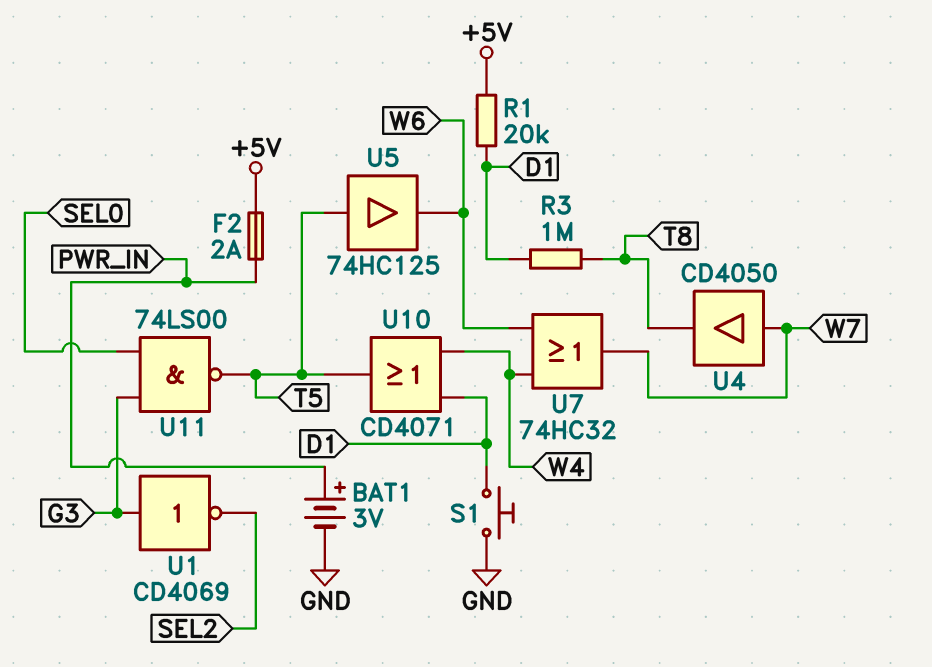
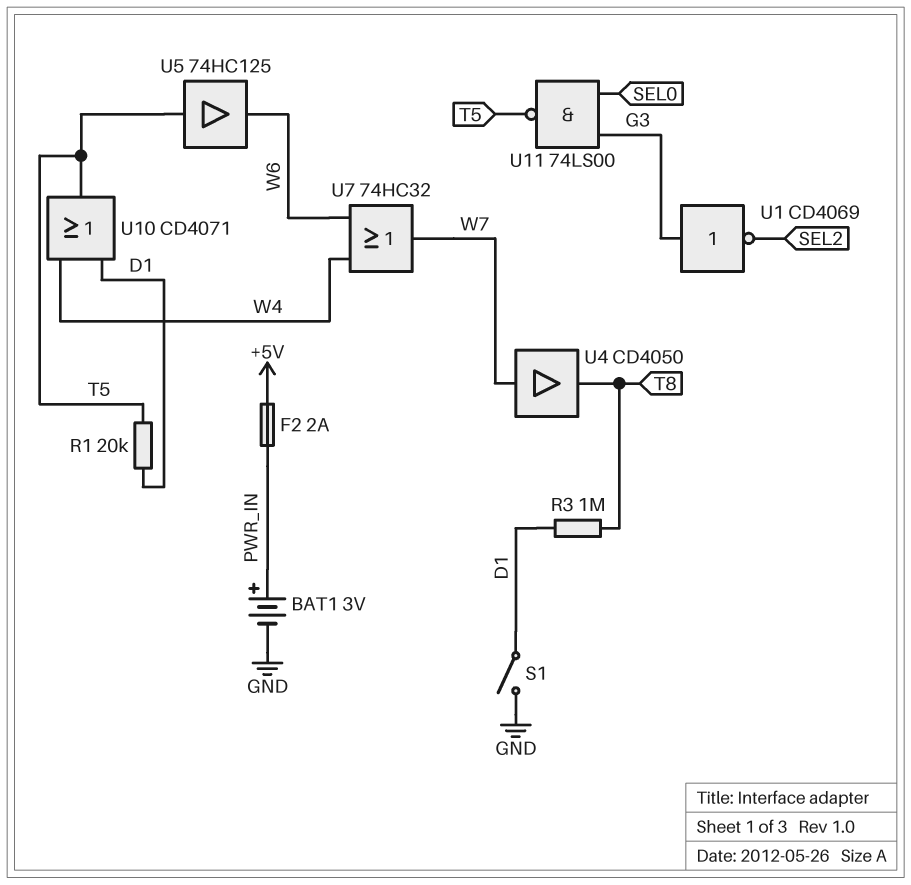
R1: 20k (+5V, D1) -> 20k (D1, T5)
S1: button (D1, GND) -> switch (D1, GND)

